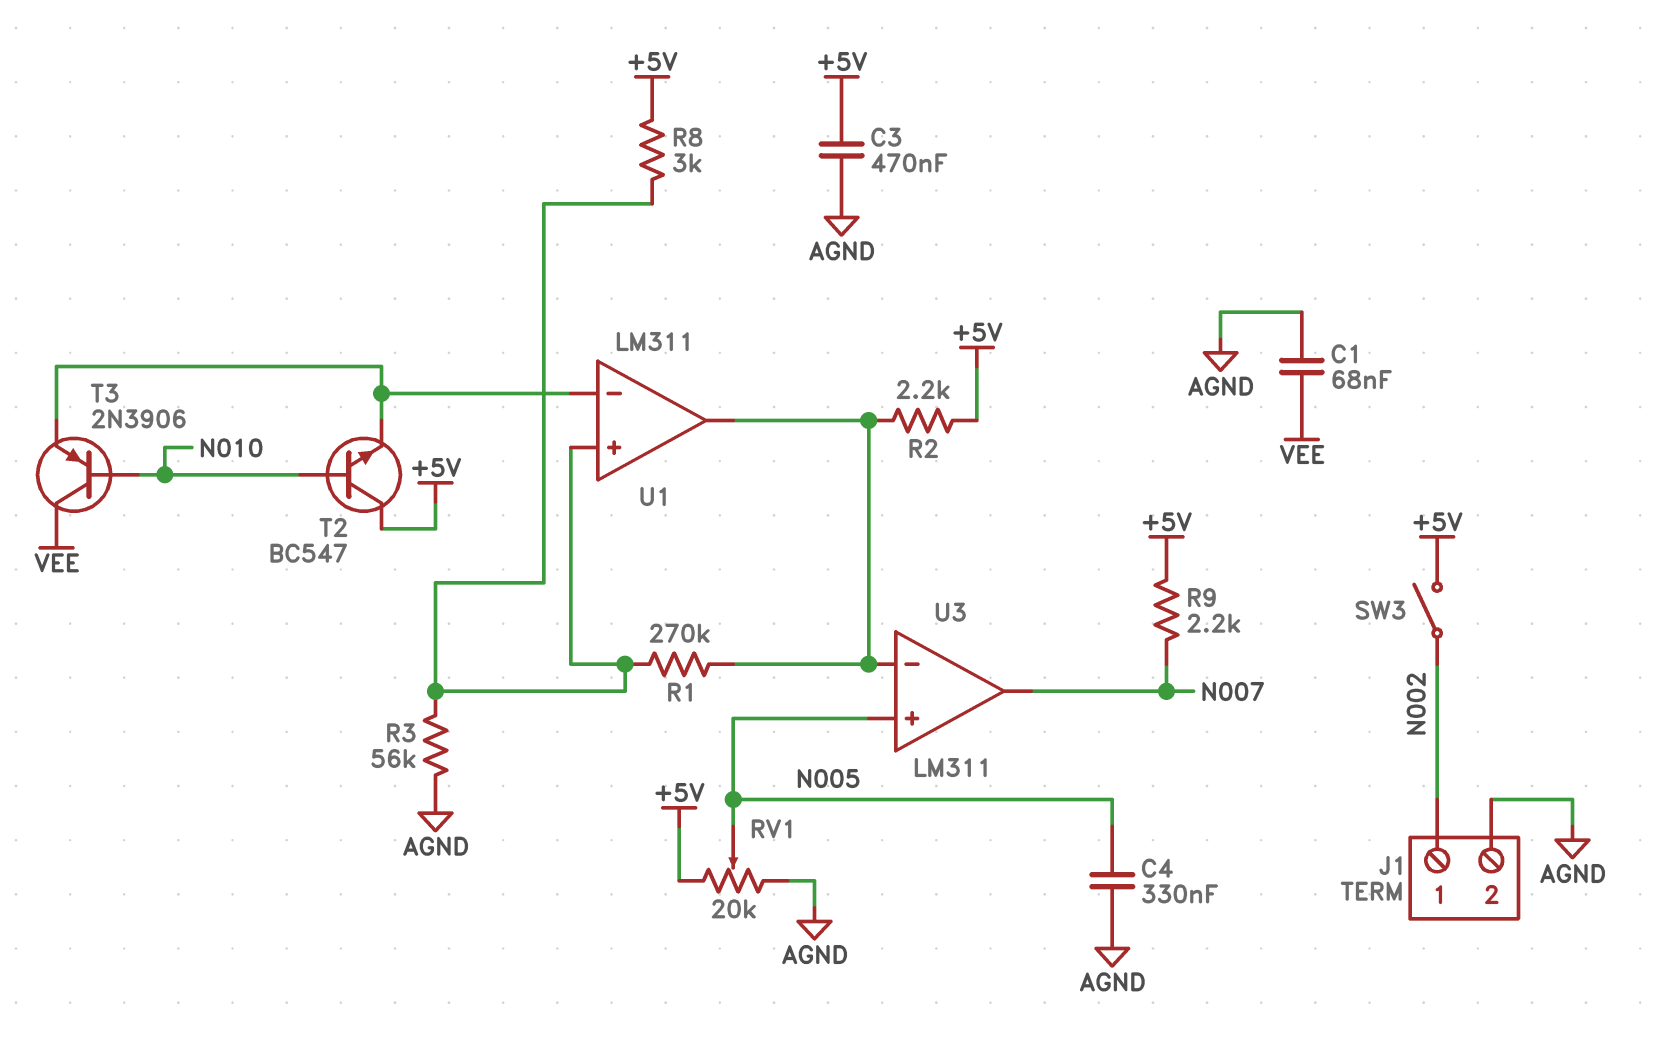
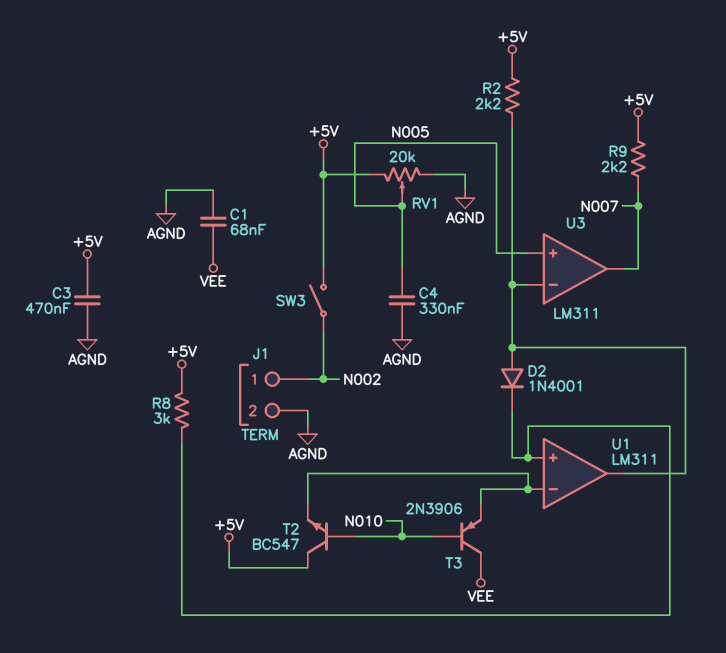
D2: none -> diode 1N4001 (A U1/out, K U1/in+)
R1: 270k (U1/in+, U1/out) -> none
R3: 56k (AGND, U1/in+) -> none

